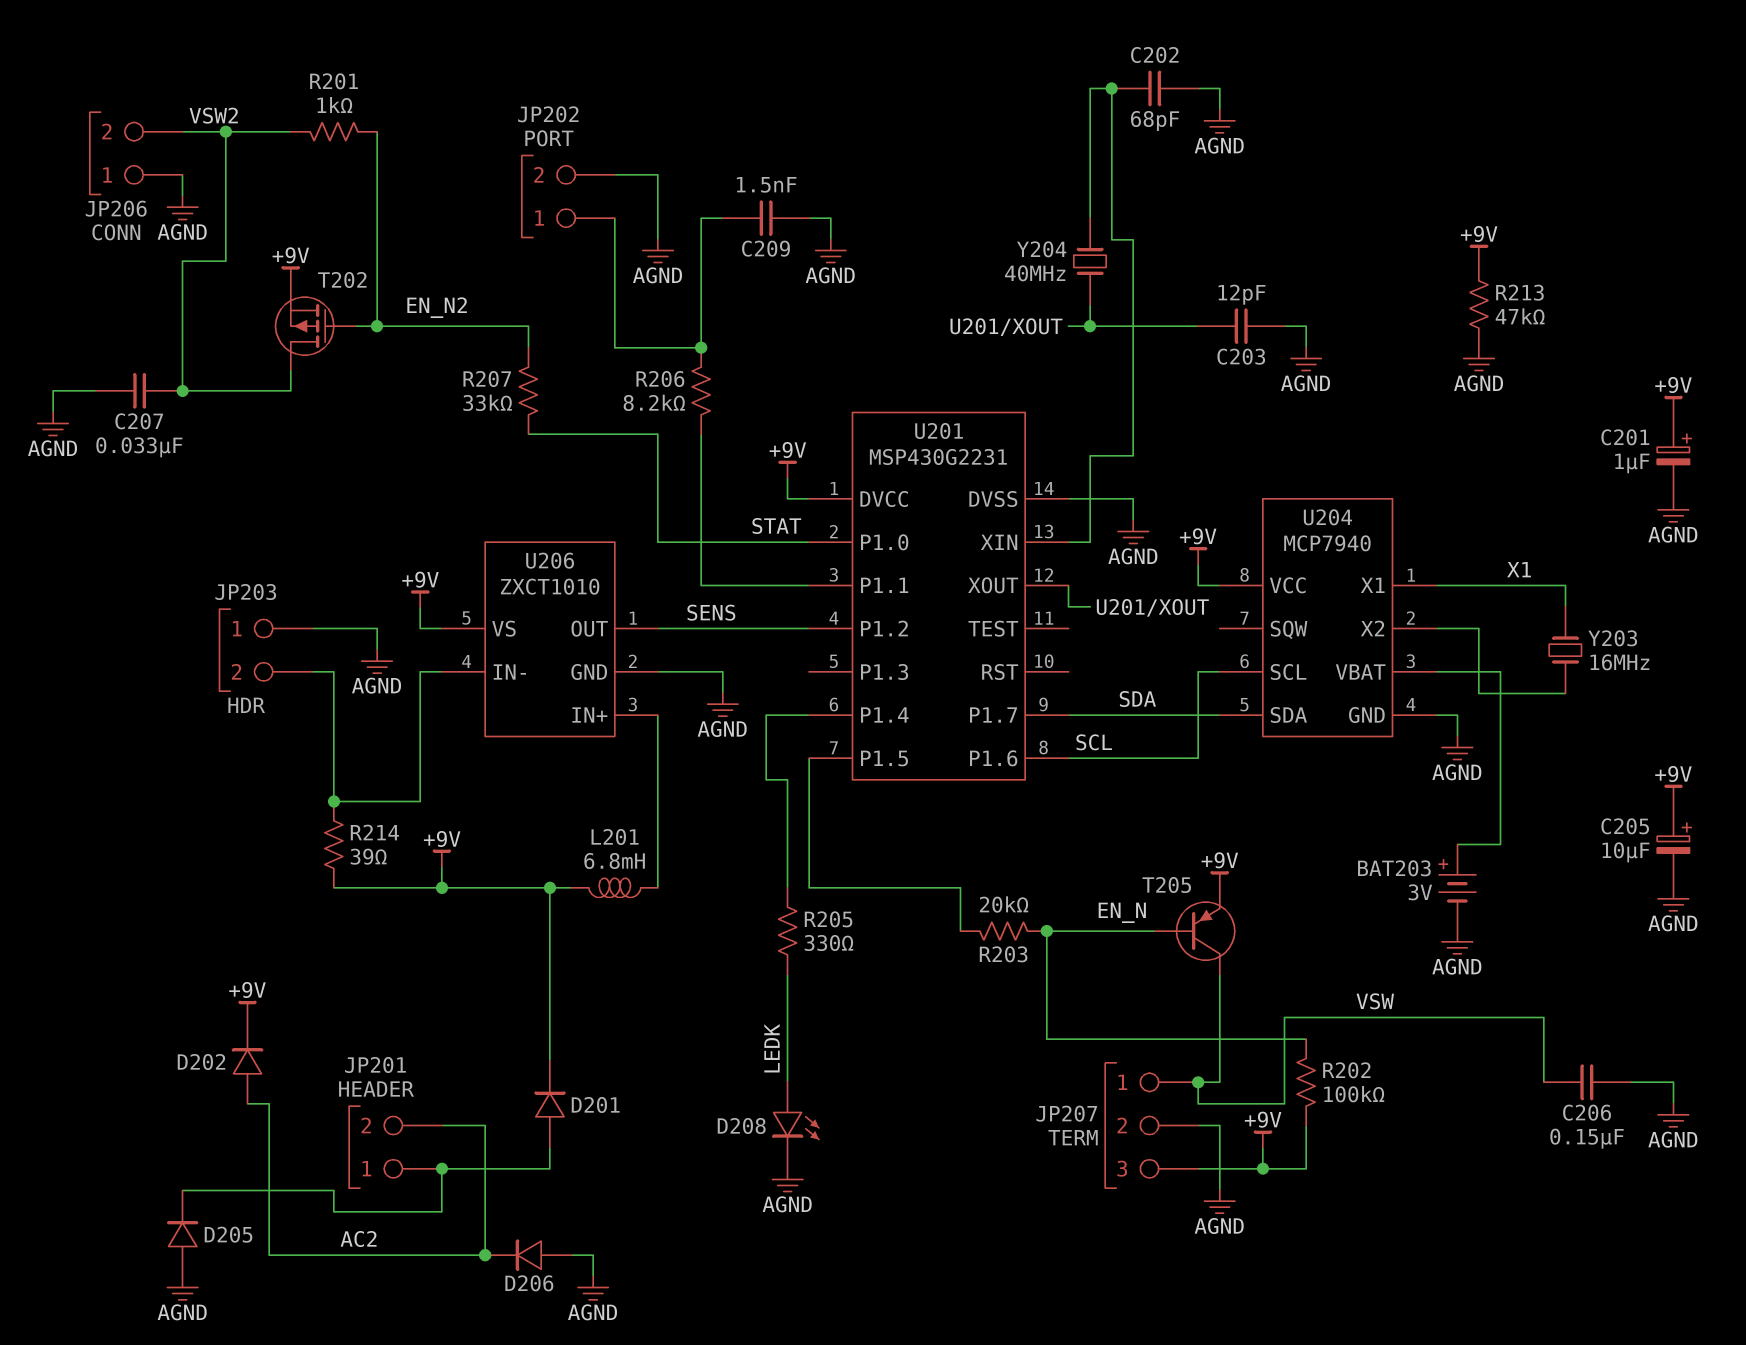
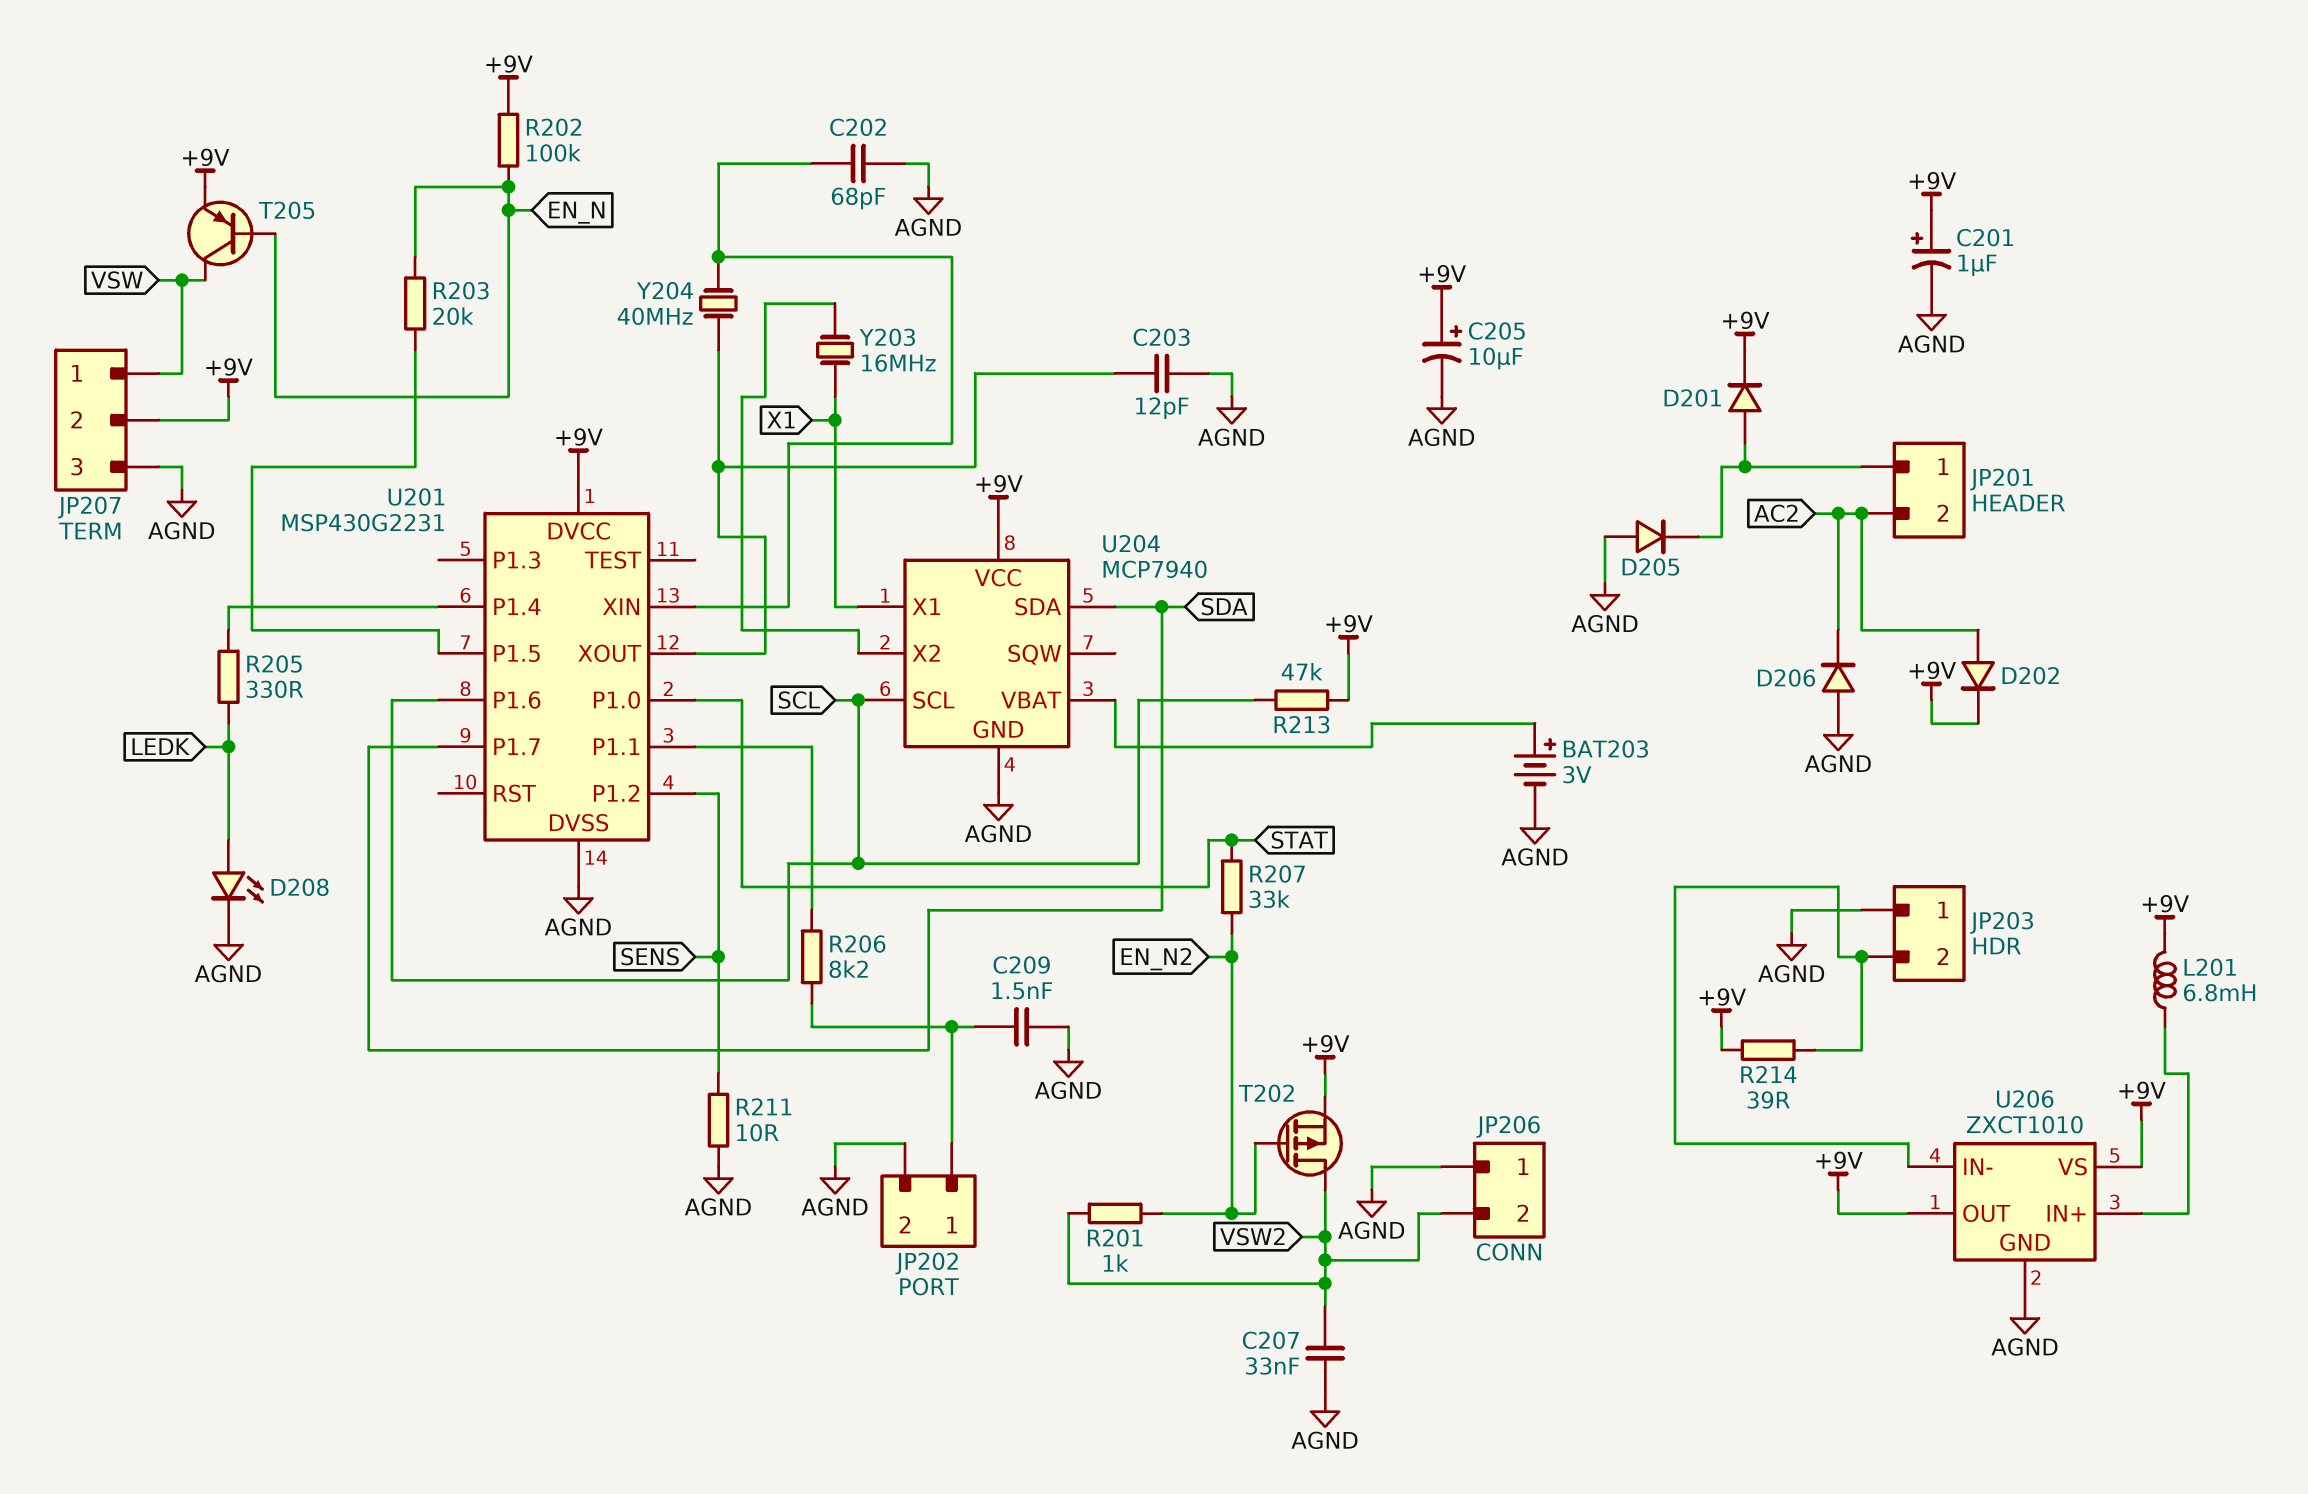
C206: 150nF (AGND, VSW) -> none
JP207 pin 2: AGND -> +9V
JP207 pin 3: +9V -> AGND
R211: none -> 10 (AGND, SENS)
R213: 47k (+9V, AGND) -> 47k (+9V, SCL)
U206 pin OUT: SENS -> +9V

